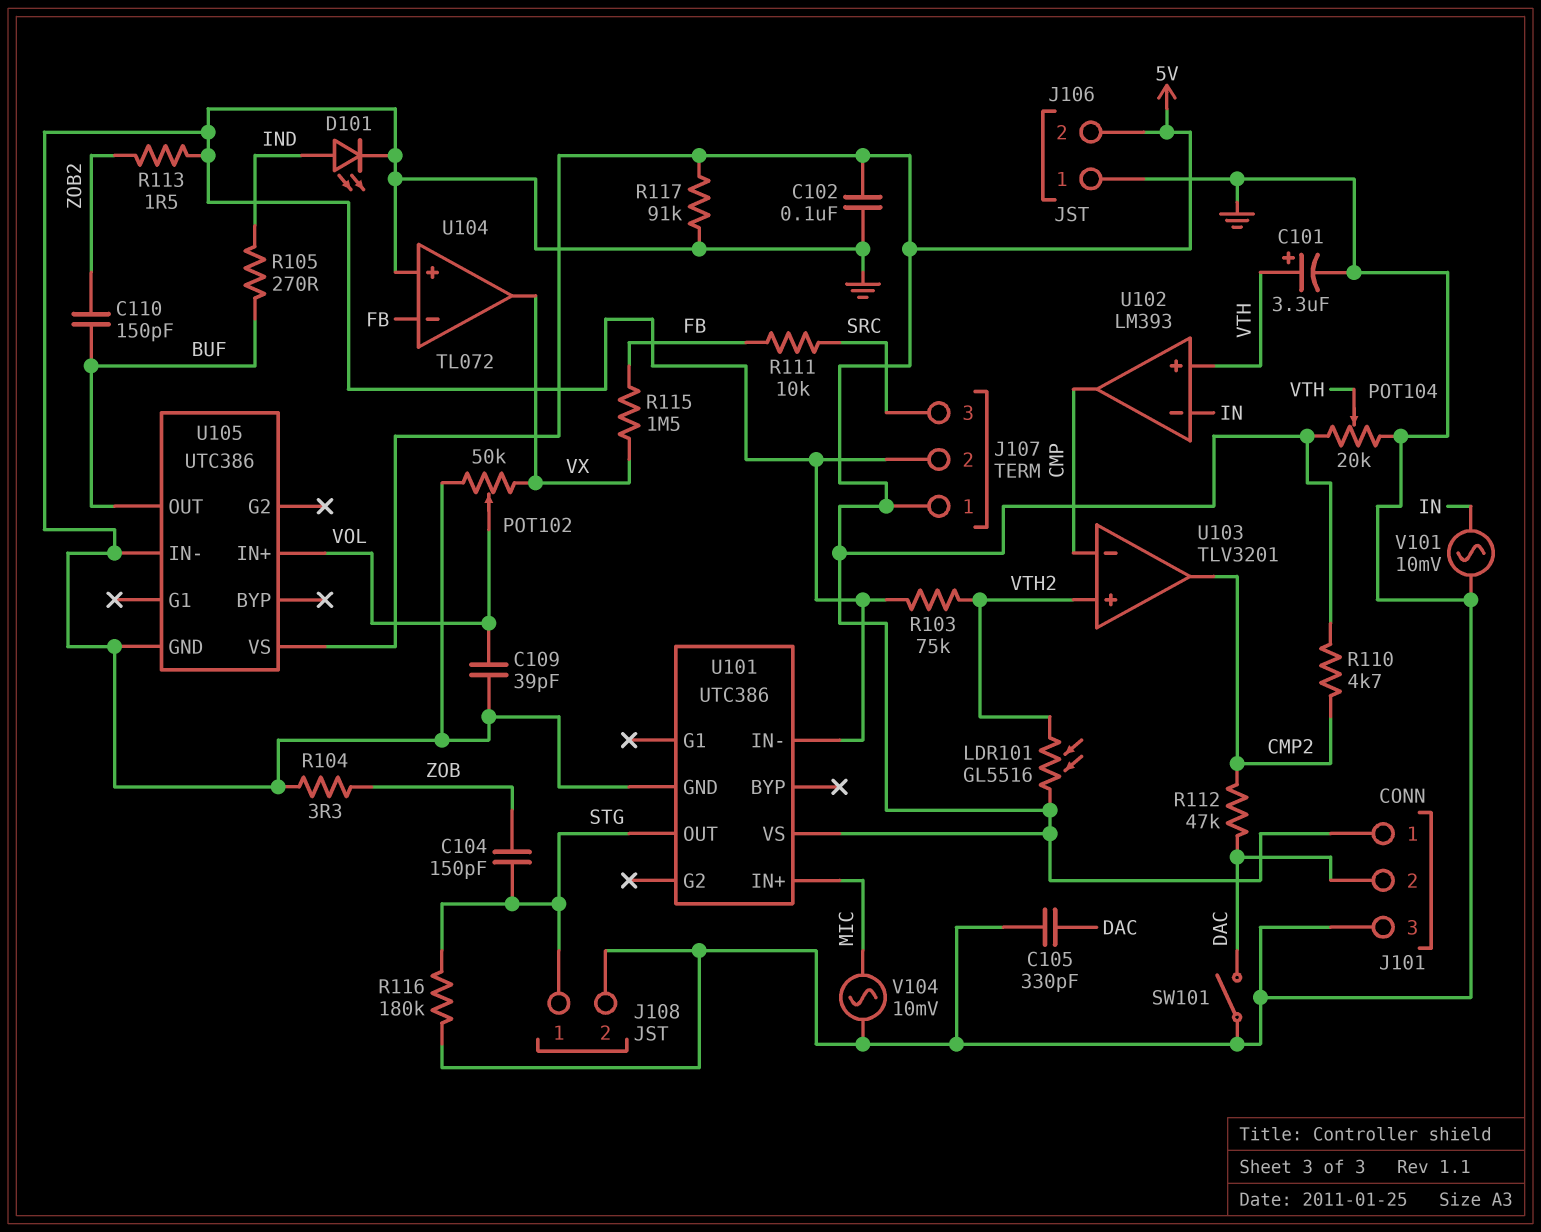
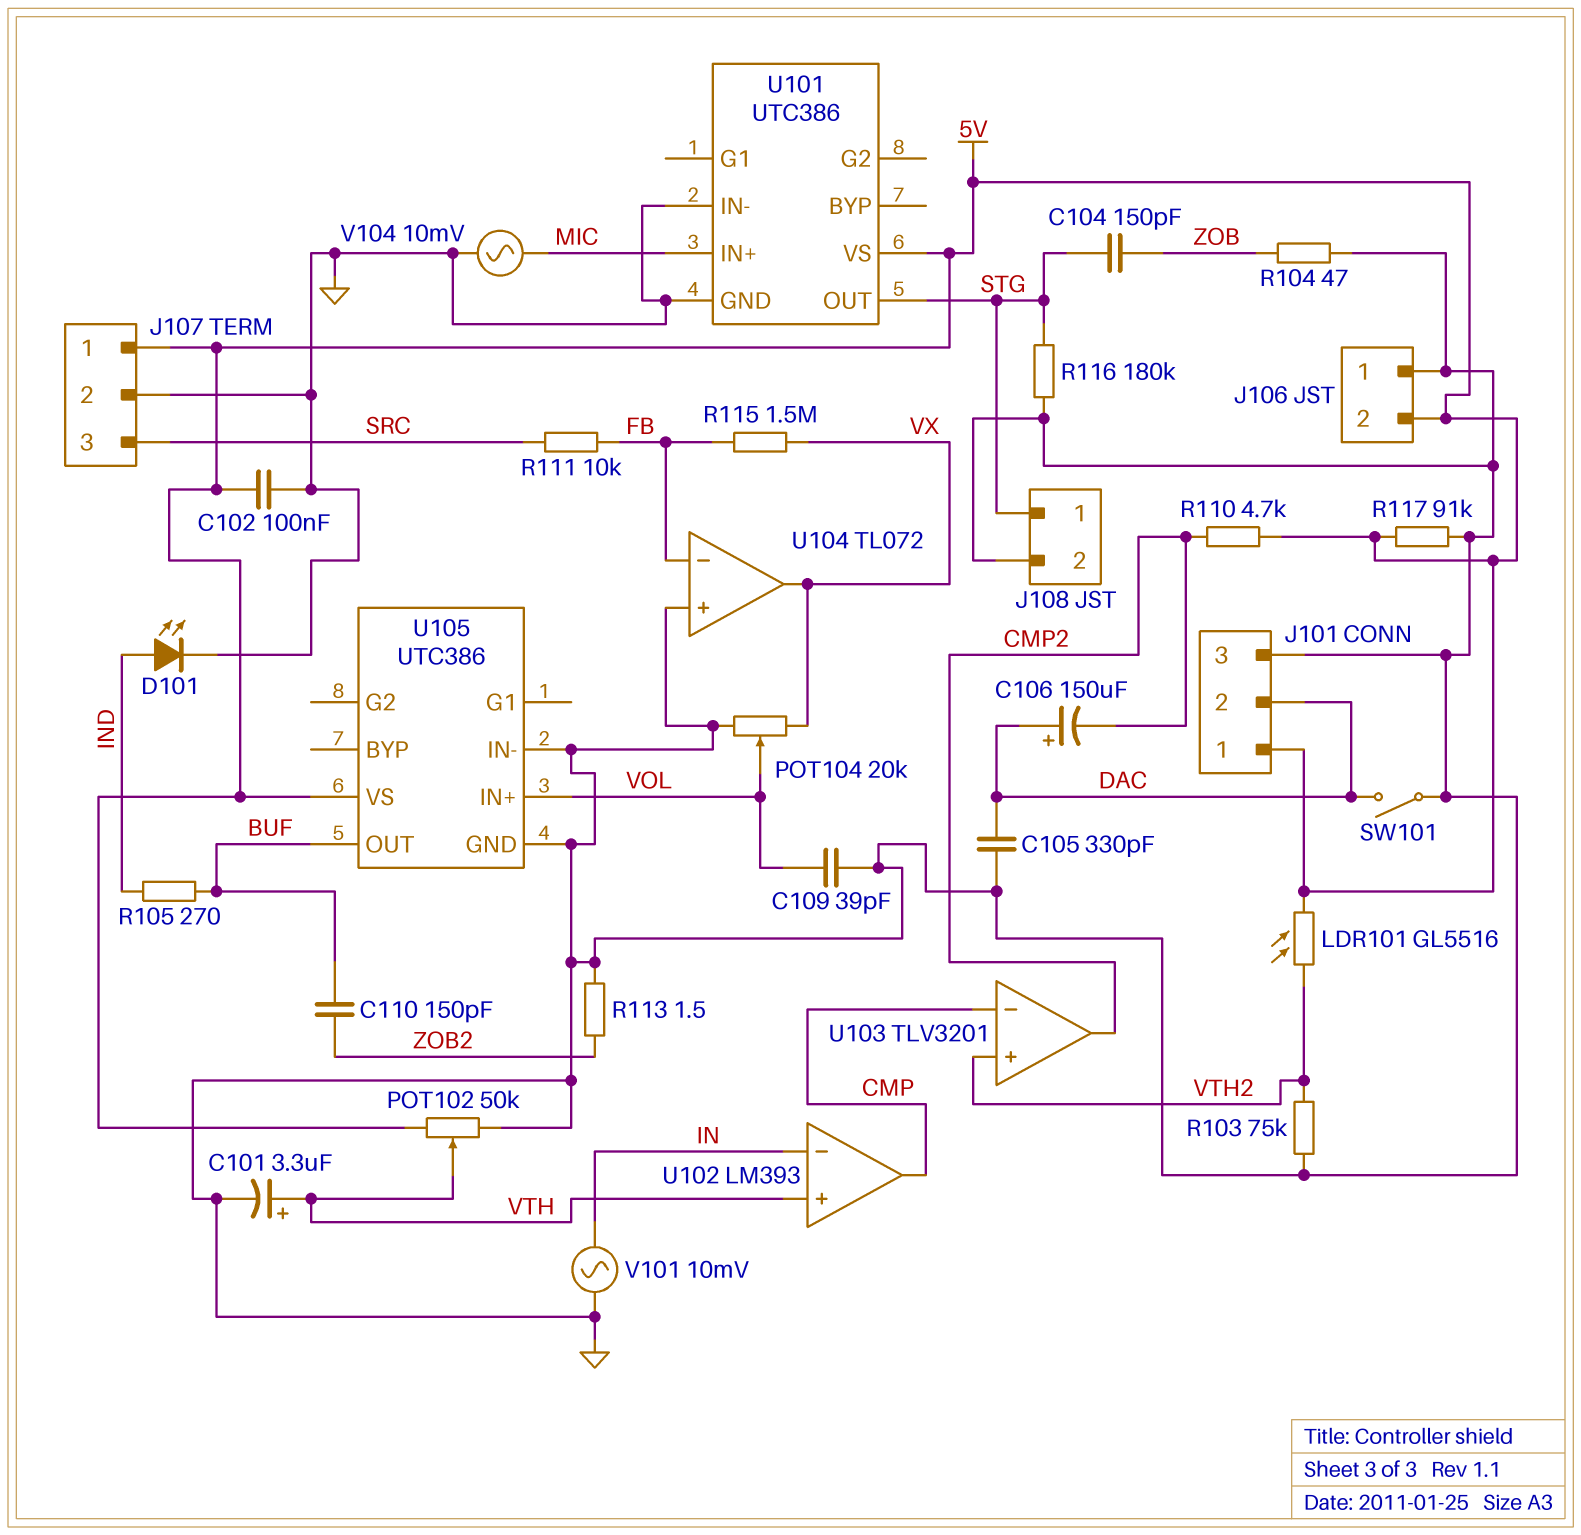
C106: none -> 150uF (plus DAC, minus CMP2)
POT102: 50k (GND, VX, wiper VOL) -> 50k (5V, GND, wiper VTH)
POT104: 20k (5V, GND, wiper VTH) -> 20k (GND, VX, wiper VOL)
R104: 3.3 (GND, ZOB) -> 47 (GND, ZOB)
R112: 47k (CMP2, DAC) -> none

